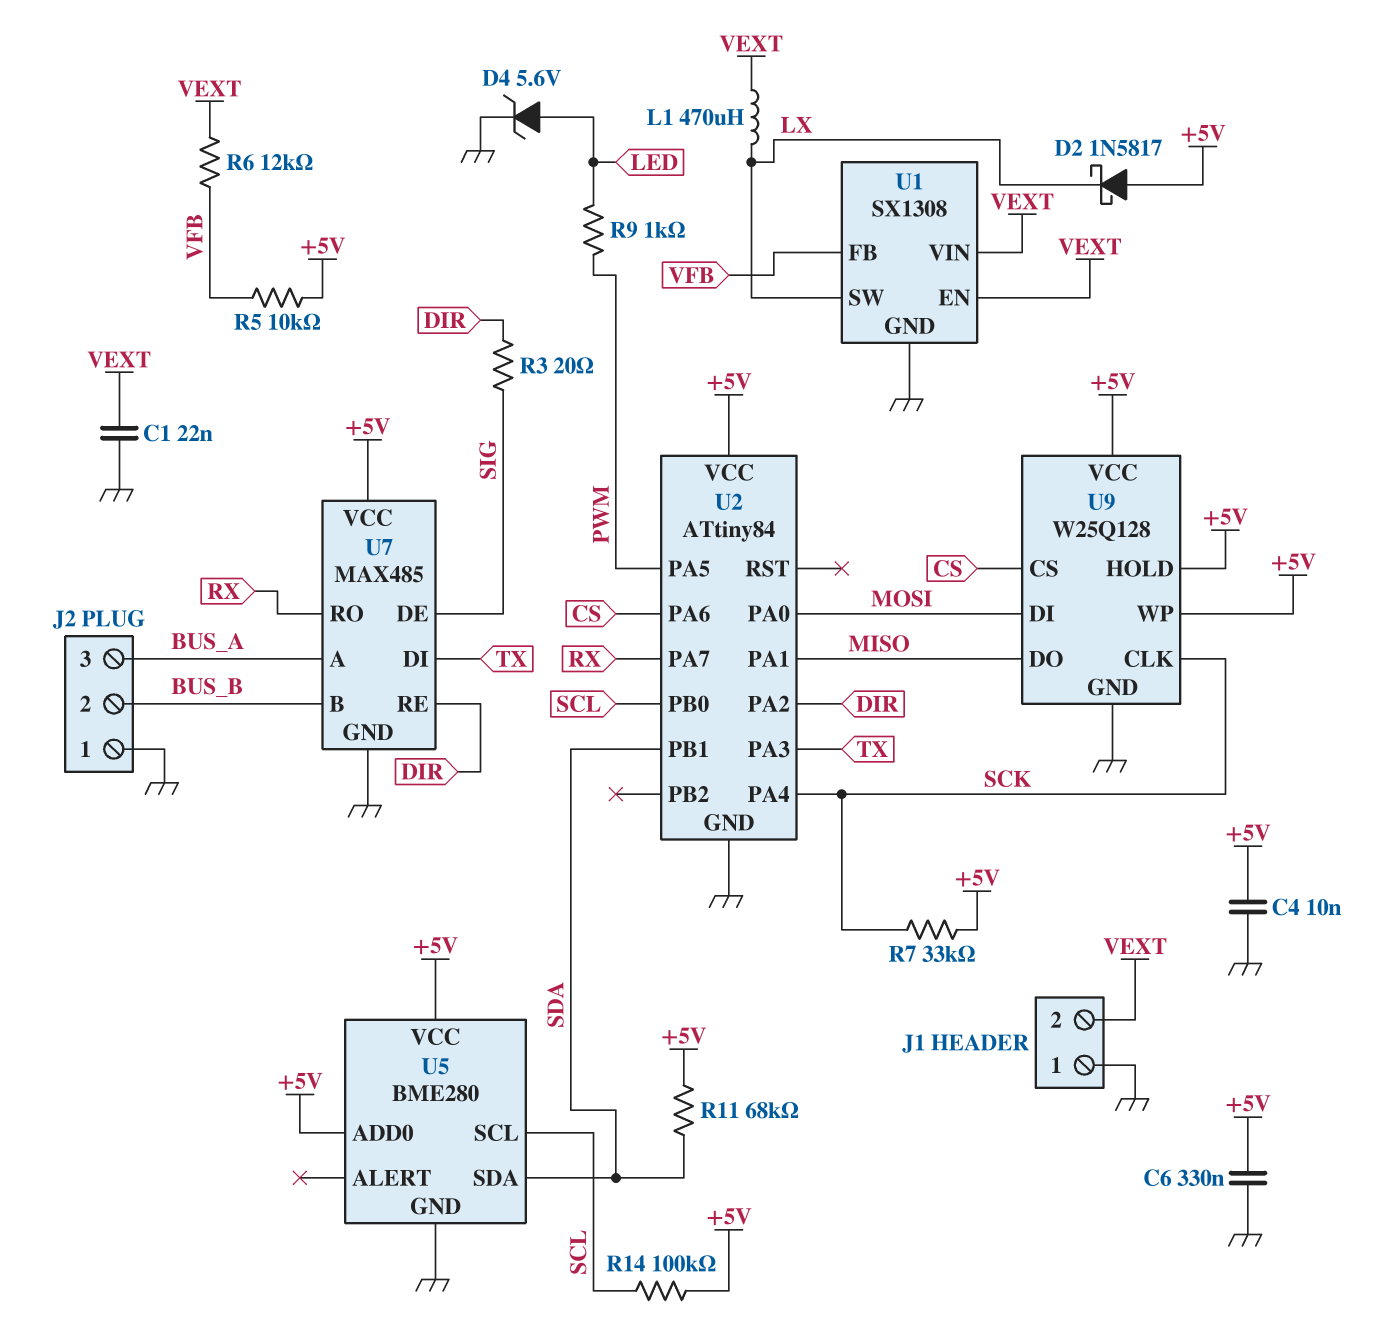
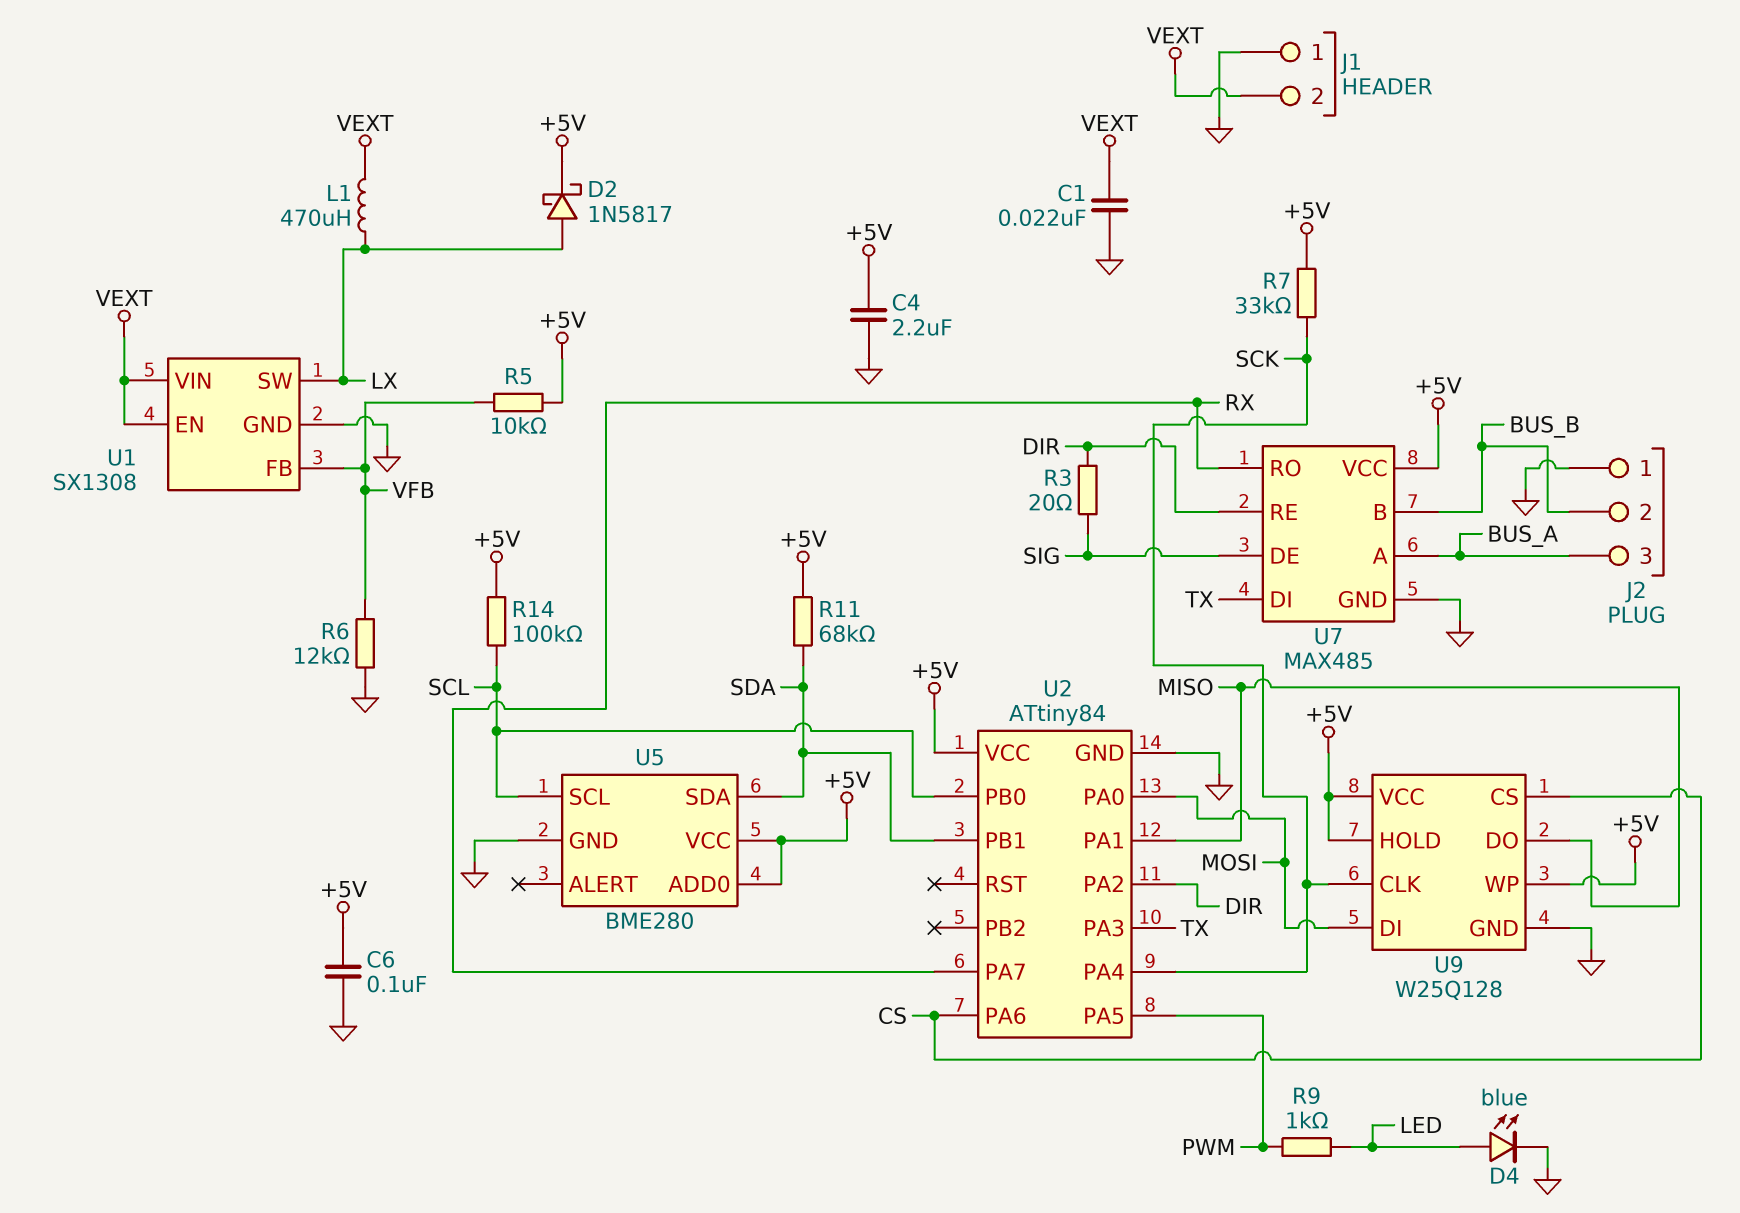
C4: 10nF (+5V, GND) -> 2.2uF (+5V, GND)
C6: 330nF (+5V, GND) -> 100nF (+5V, GND)
D2: schottky 1N5817 (A +5V, K LX) -> schottky 1N5817 (A LX, K +5V)
D4: zener 5.6V (A LED, K GND) -> LED blue (A LED, K GND)
R6: 12k (VEXT, VFB) -> 12k (GND, VFB)

